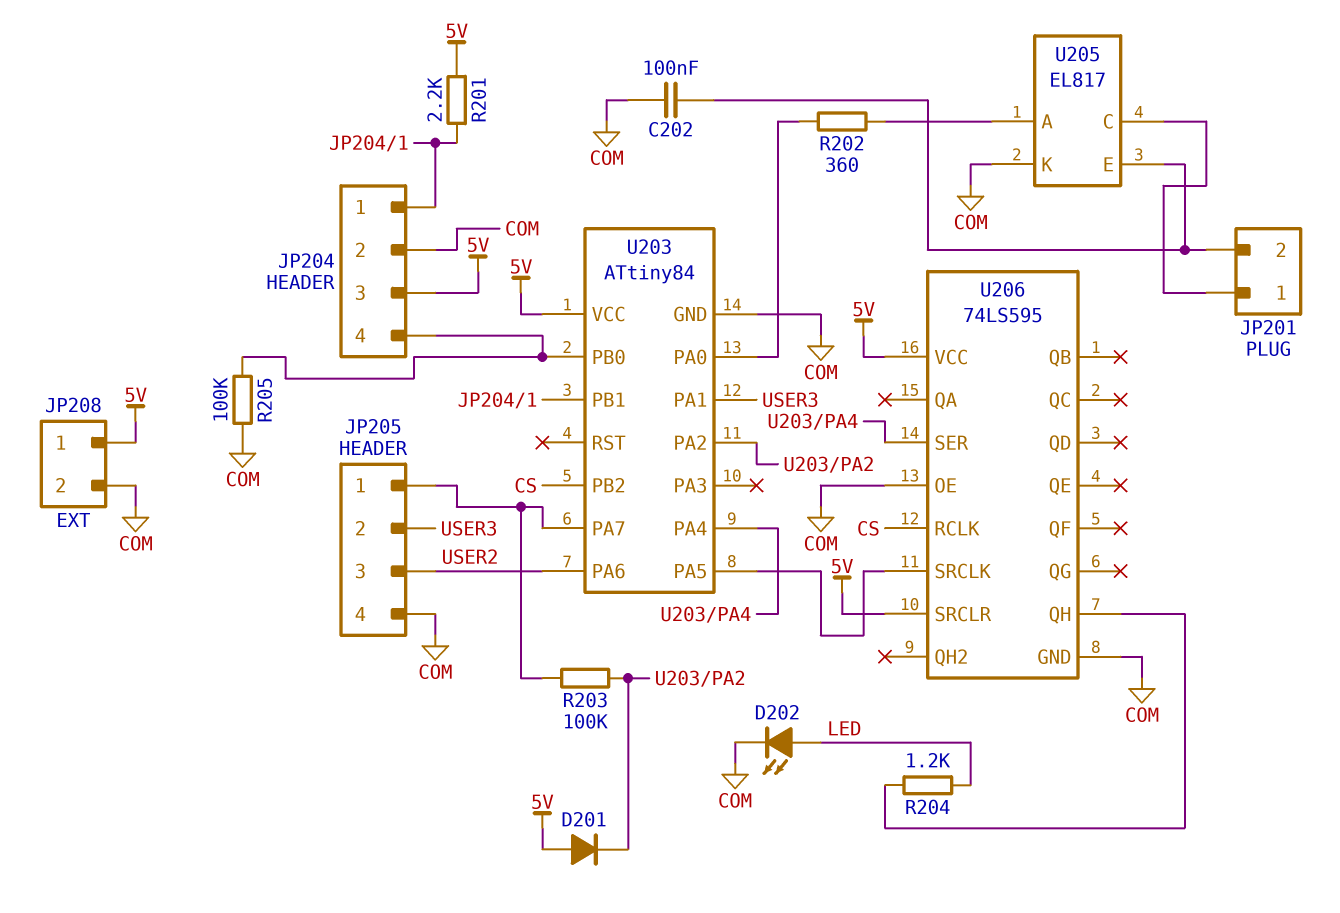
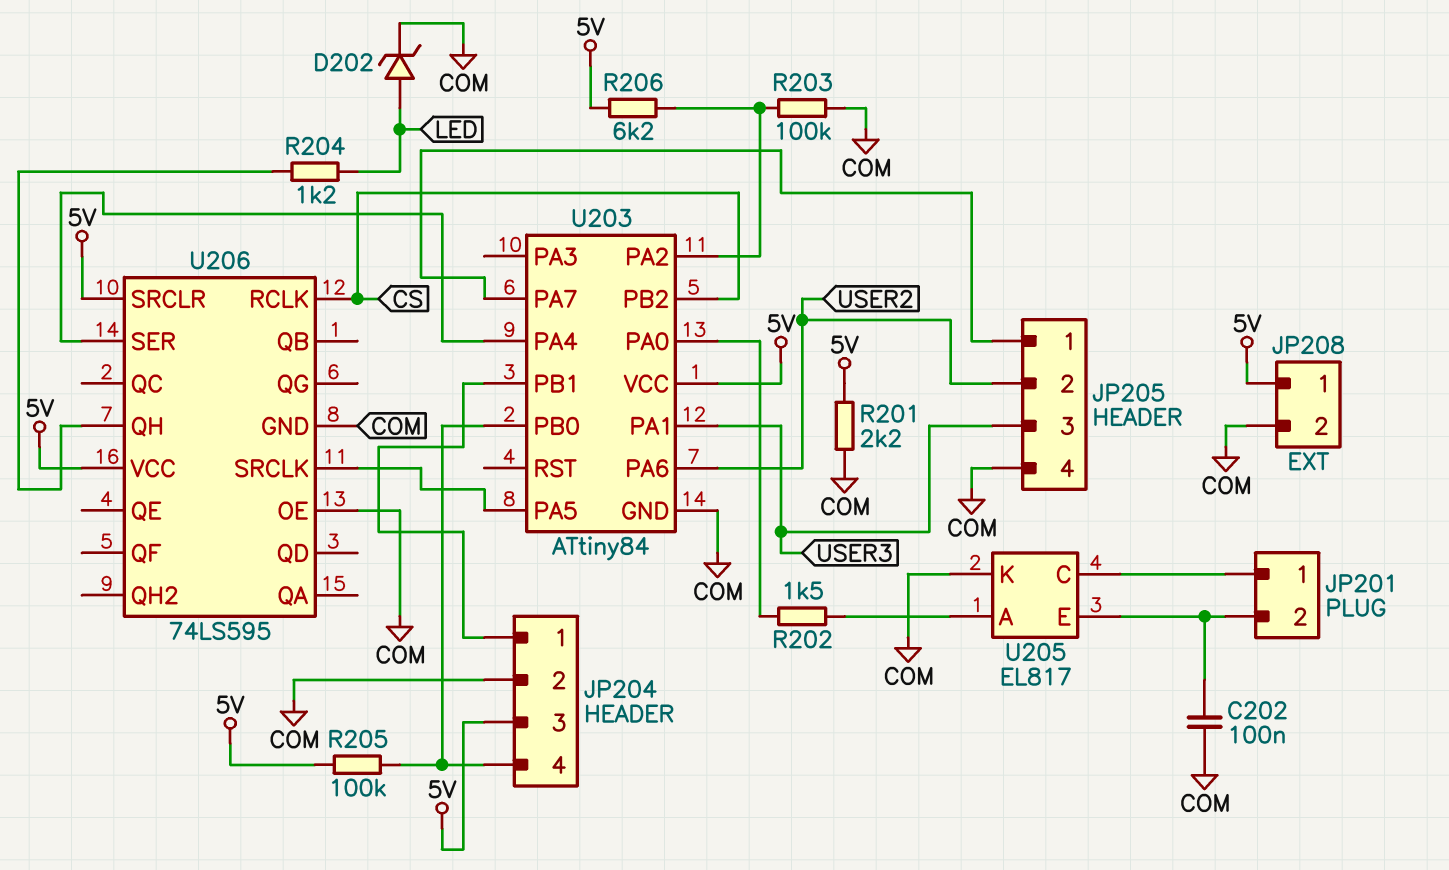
D201: diode (A 5V, K U203/PA2) -> none
D202: LED (A LED, K COM) -> zener (A LED, K COM)
JP205 pin 2: USER3 -> USER2
JP205 pin 3: USER2 -> USER3
R201: 2.2k (5V, JP204/1) -> 2.2k (5V, COM)
R202: 360 (U203/PA0, U205/A) -> 1.5k (U203/PA0, U205/A)
R203: 100k (JP205/1, U203/PA2) -> 100k (COM, U203/PA2)
R205: 100k (COM, JP204/4) -> 100k (5V, JP204/4)
R206: none -> 6.2k (5V, U203/PA2)

